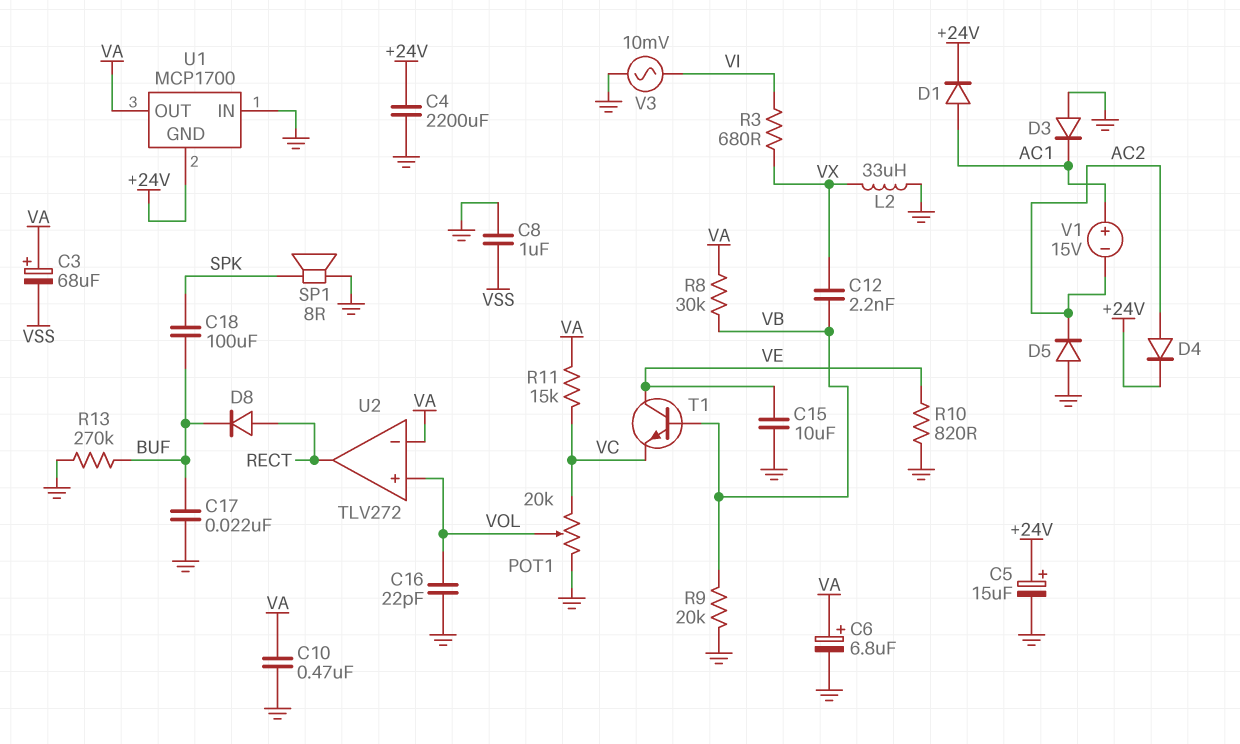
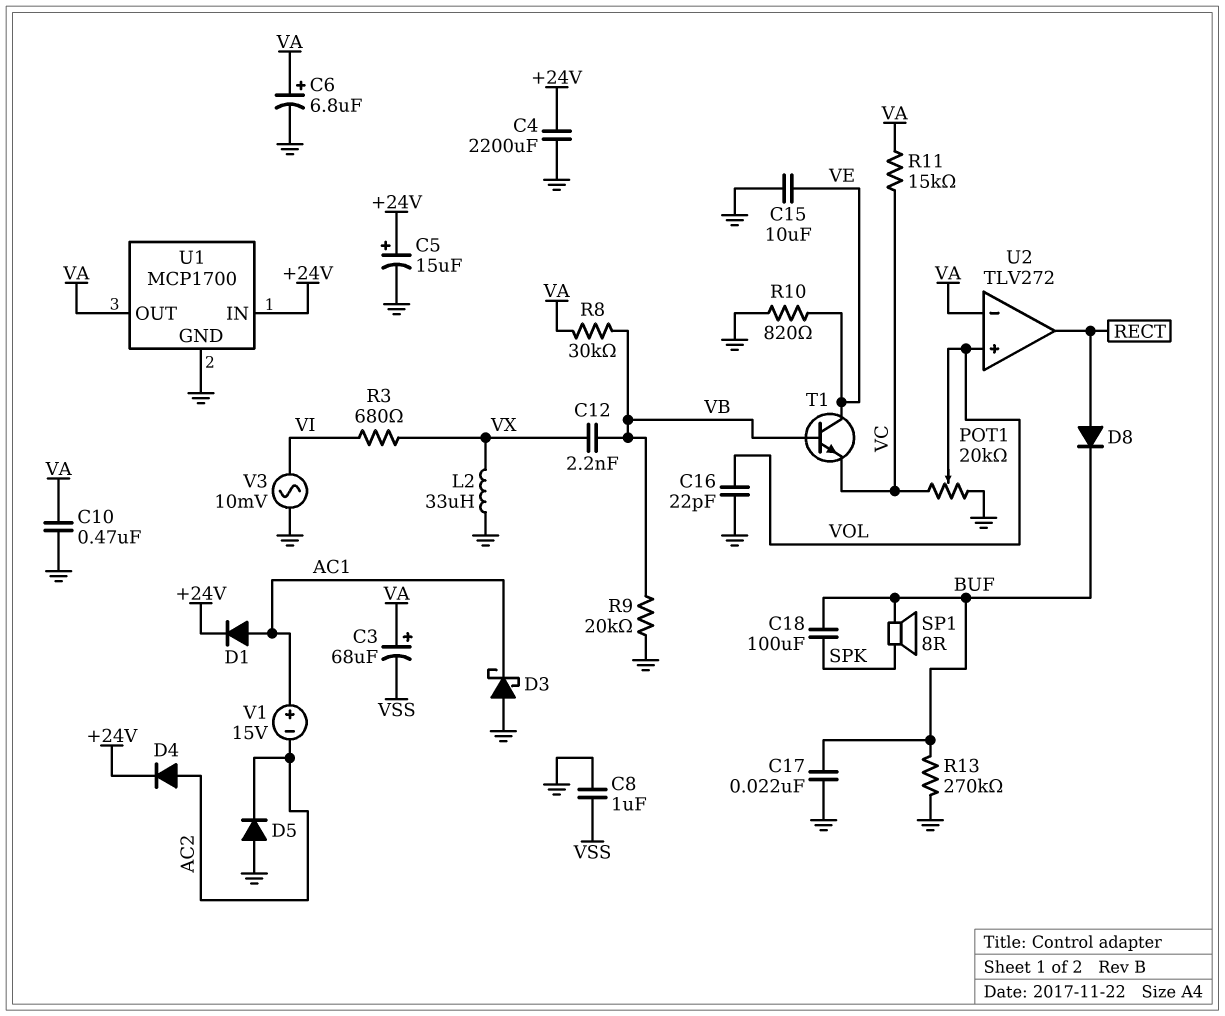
D3: diode (A GND, K AC1) -> schottky (A GND, K AC1)
SP1: speaker 8R (GND, SPK) -> speaker 8R (BUF, SPK)
U1 pin GND: +24V -> GND
U1 pin IN: GND -> +24V

